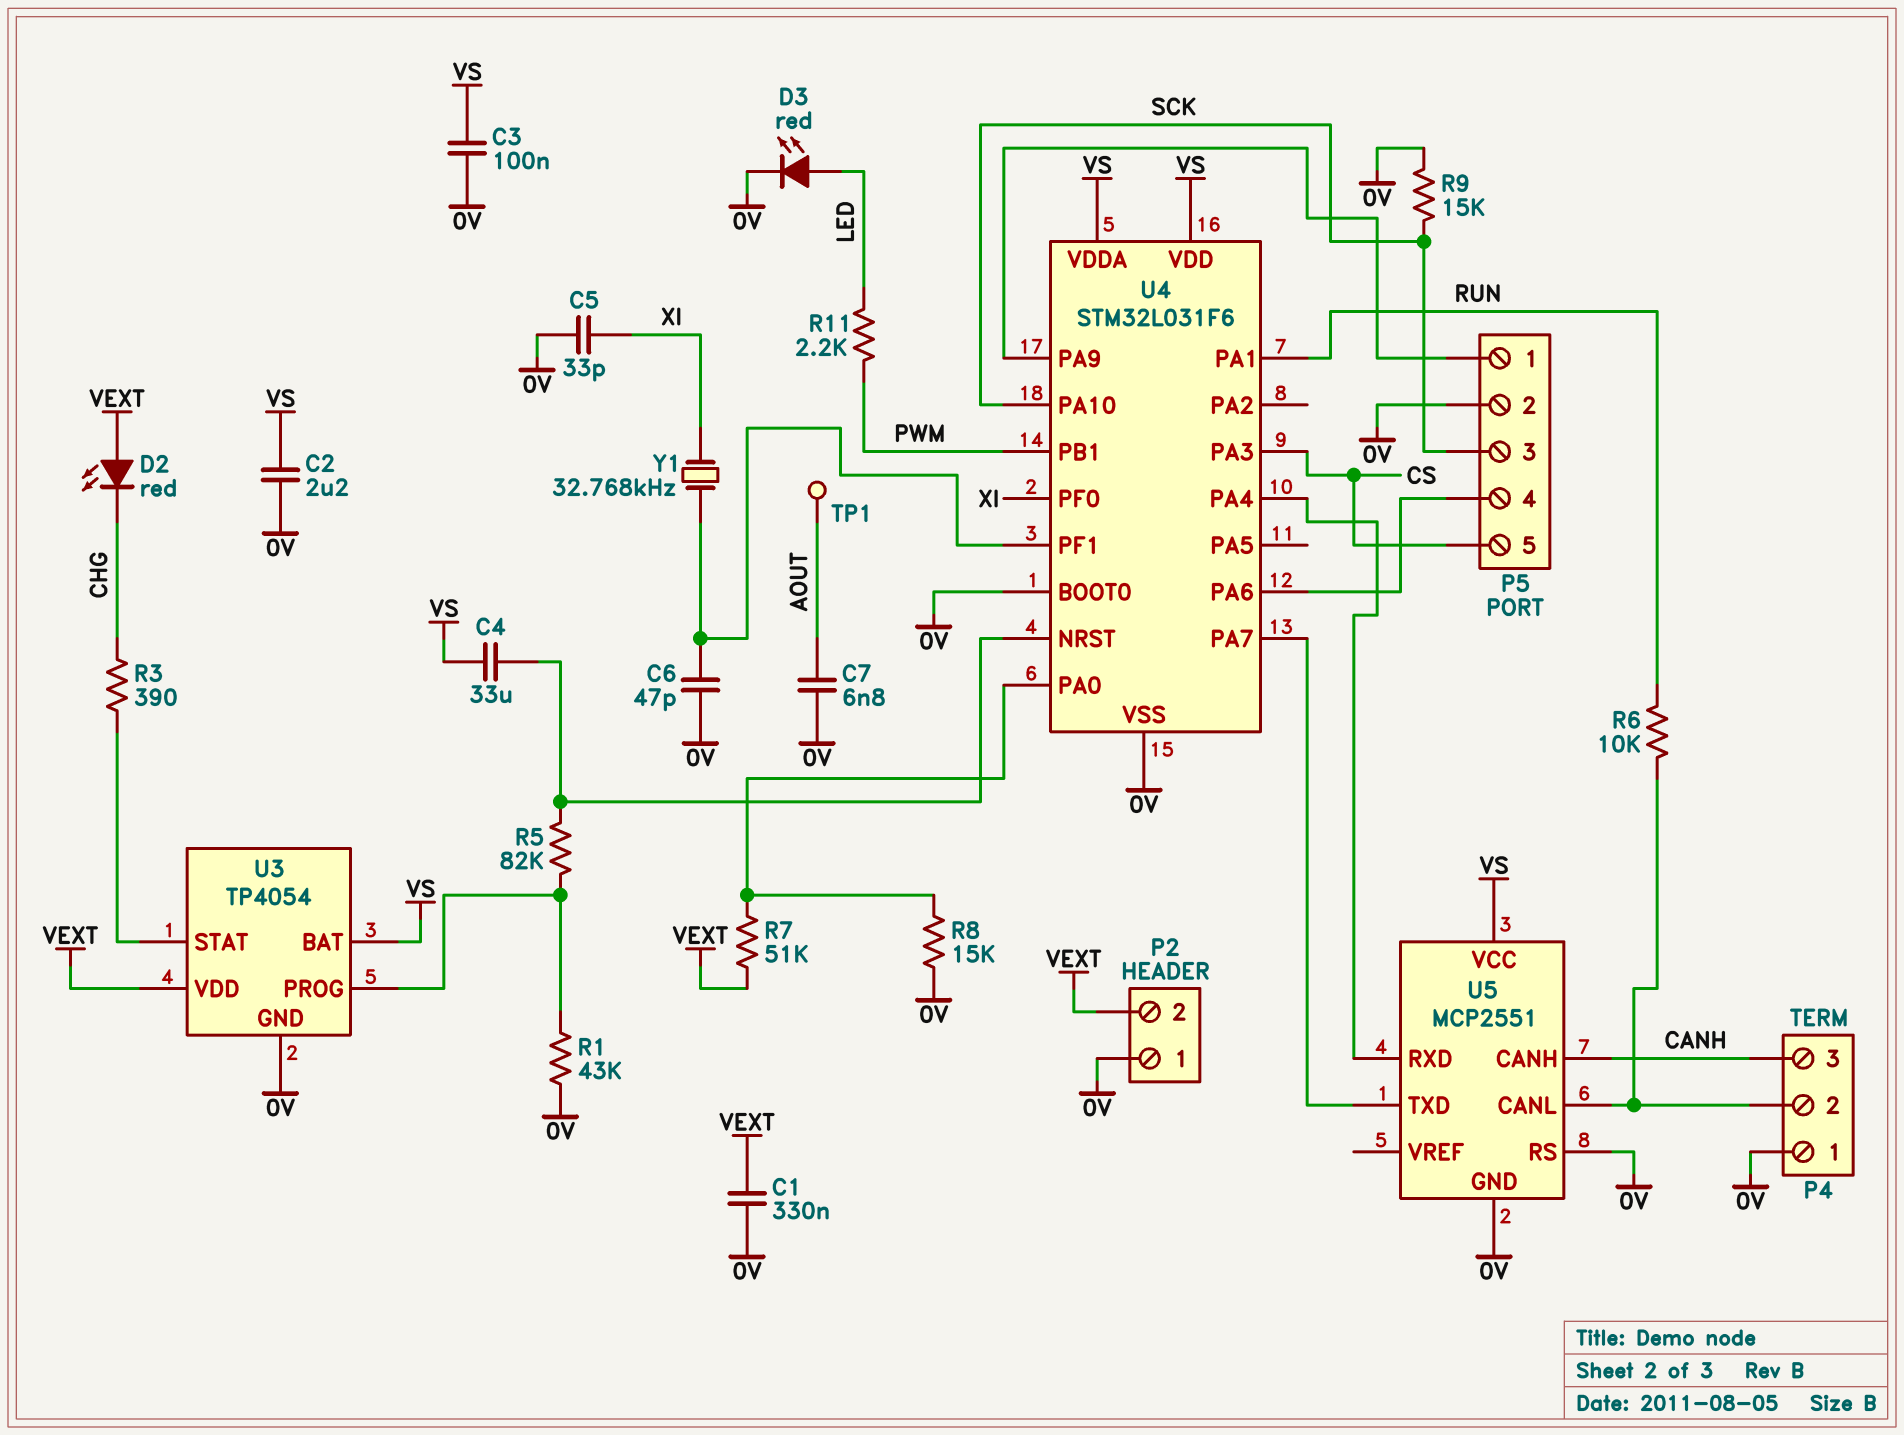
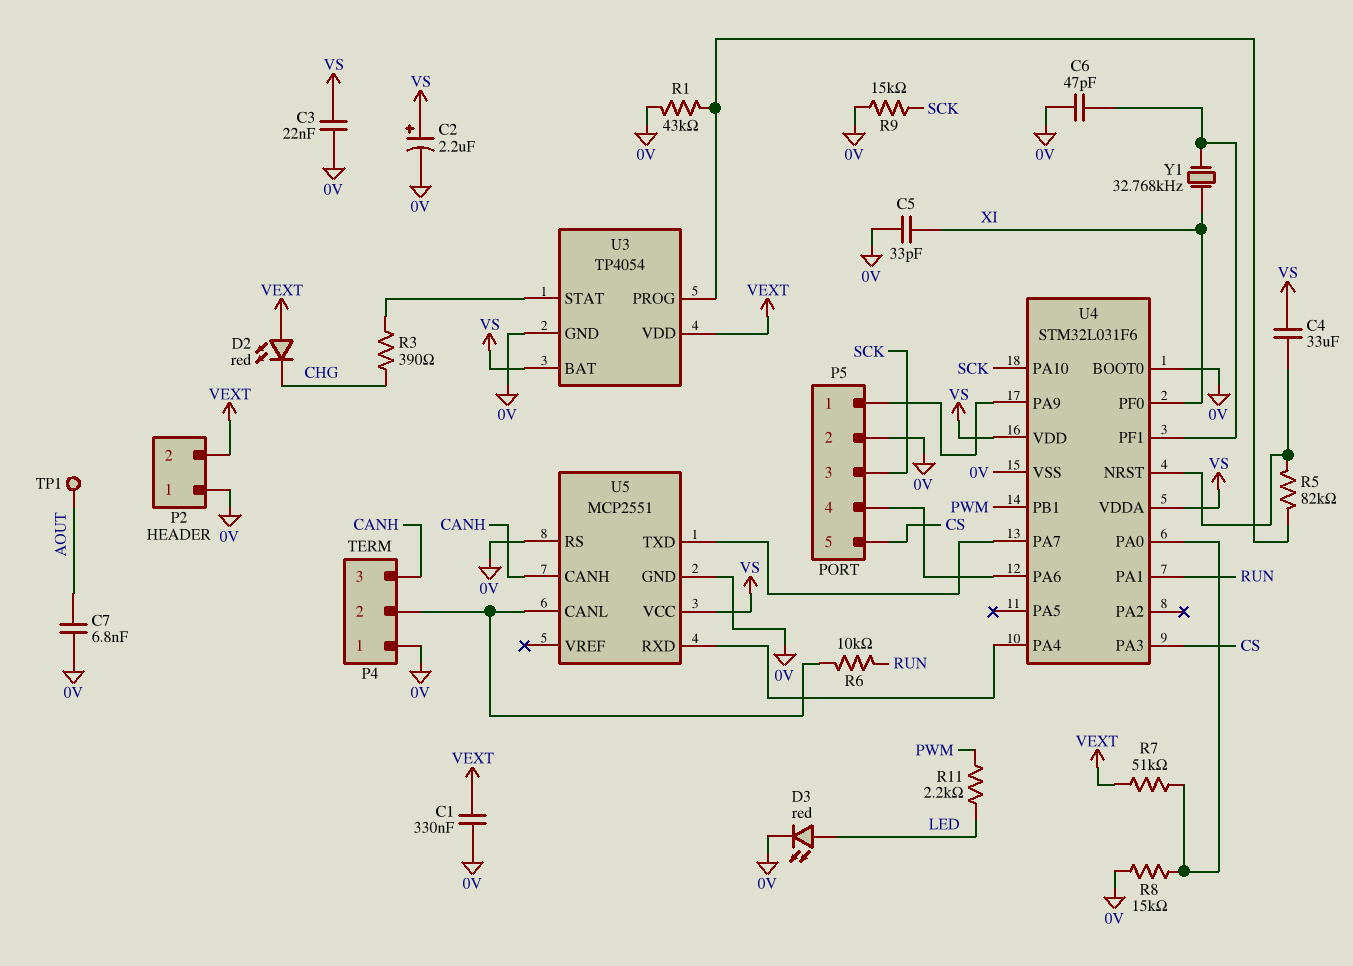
C2: 2.2uF (0V, VS) -> 2.2uF (plus VS, minus 0V)
C3: 100nF (0V, VS) -> 22nF (0V, VS)

